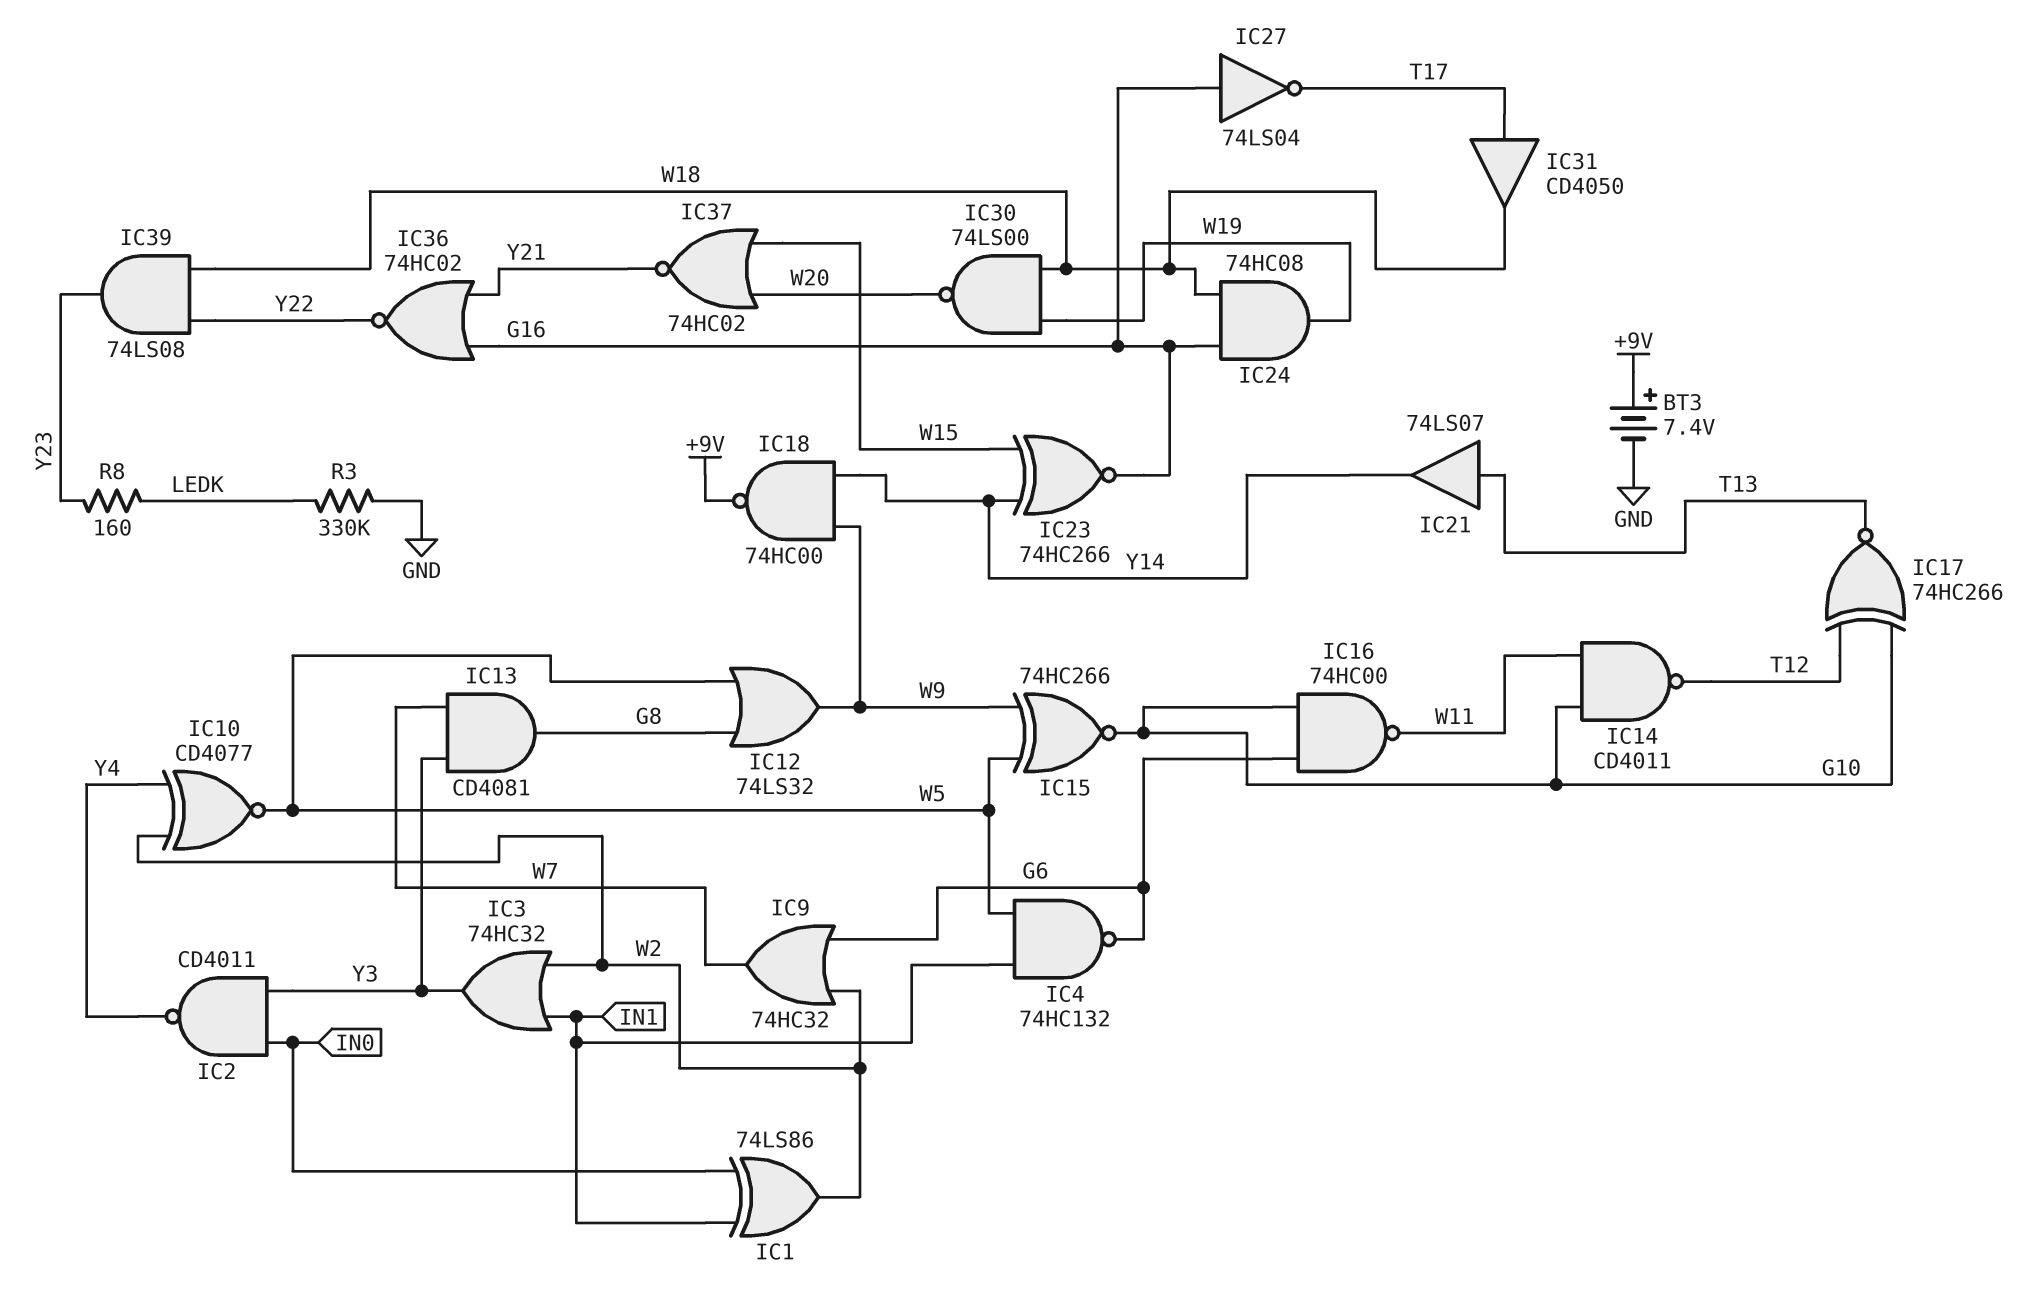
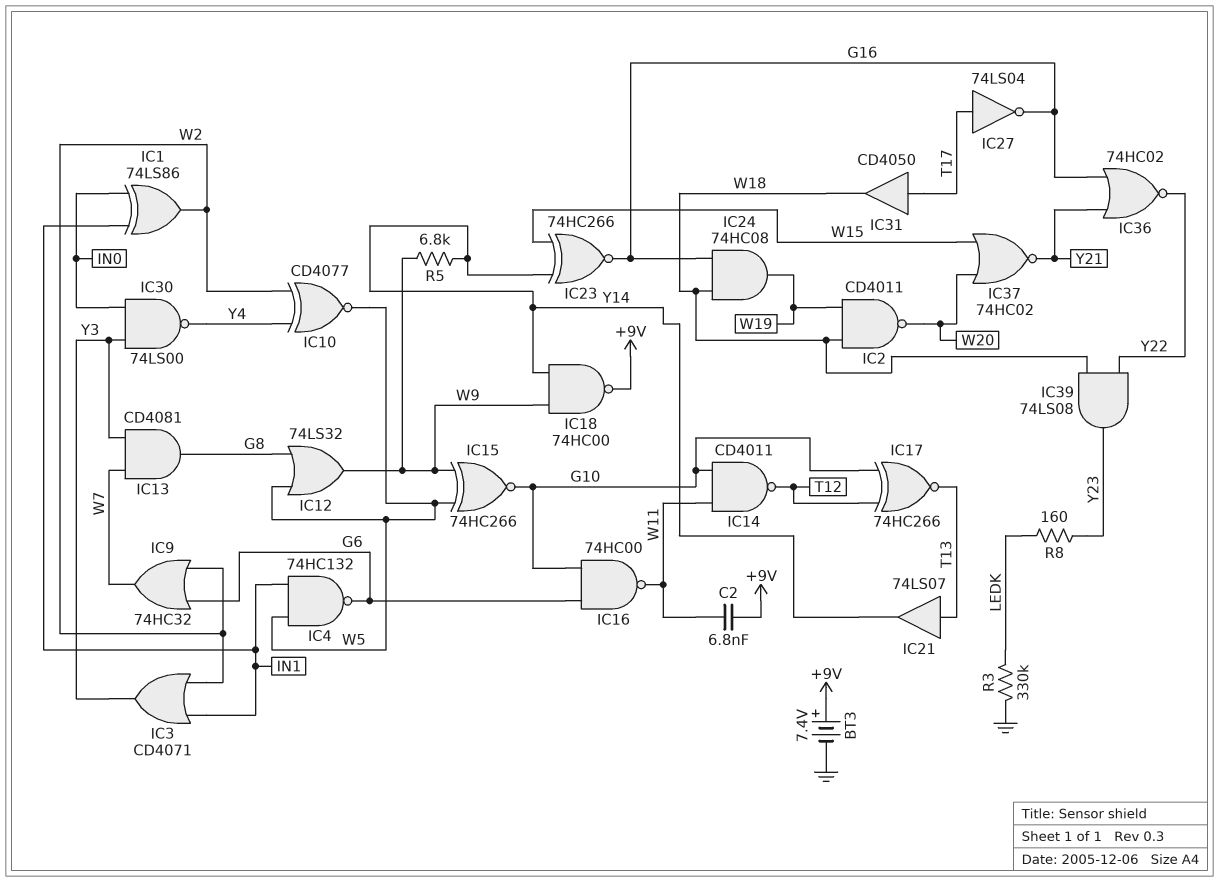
C2: none -> 6.8nF (+9V, W11)
IC2: NAND CD4011 (in IN0, in Y3, out Y4) -> NAND CD4011 (in W18, in W19, out W20)
IC3: OR 74HC32 (in IN1, in W2, out Y3) -> OR CD4071 (in IN1, in W2, out Y3)
IC27: NOT 74LS04 (in G16, out T17) -> NOT 74LS04 (in T17, out G16)
IC30: NAND 74LS00 (in W18, in W19, out W20) -> NAND 74LS00 (in IN0, in Y3, out Y4)
R5: none -> 6.8k (W9, Y14)

